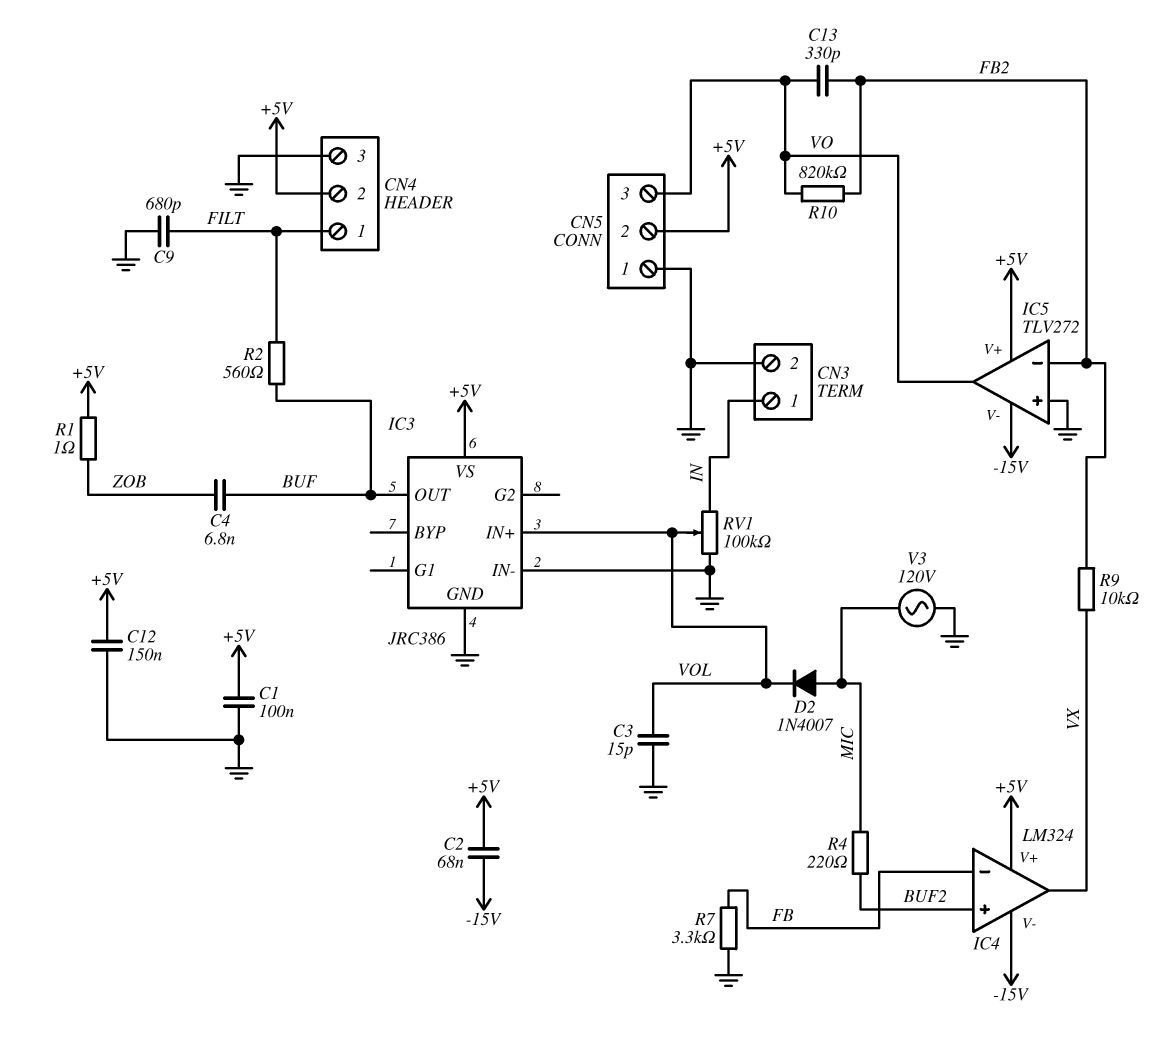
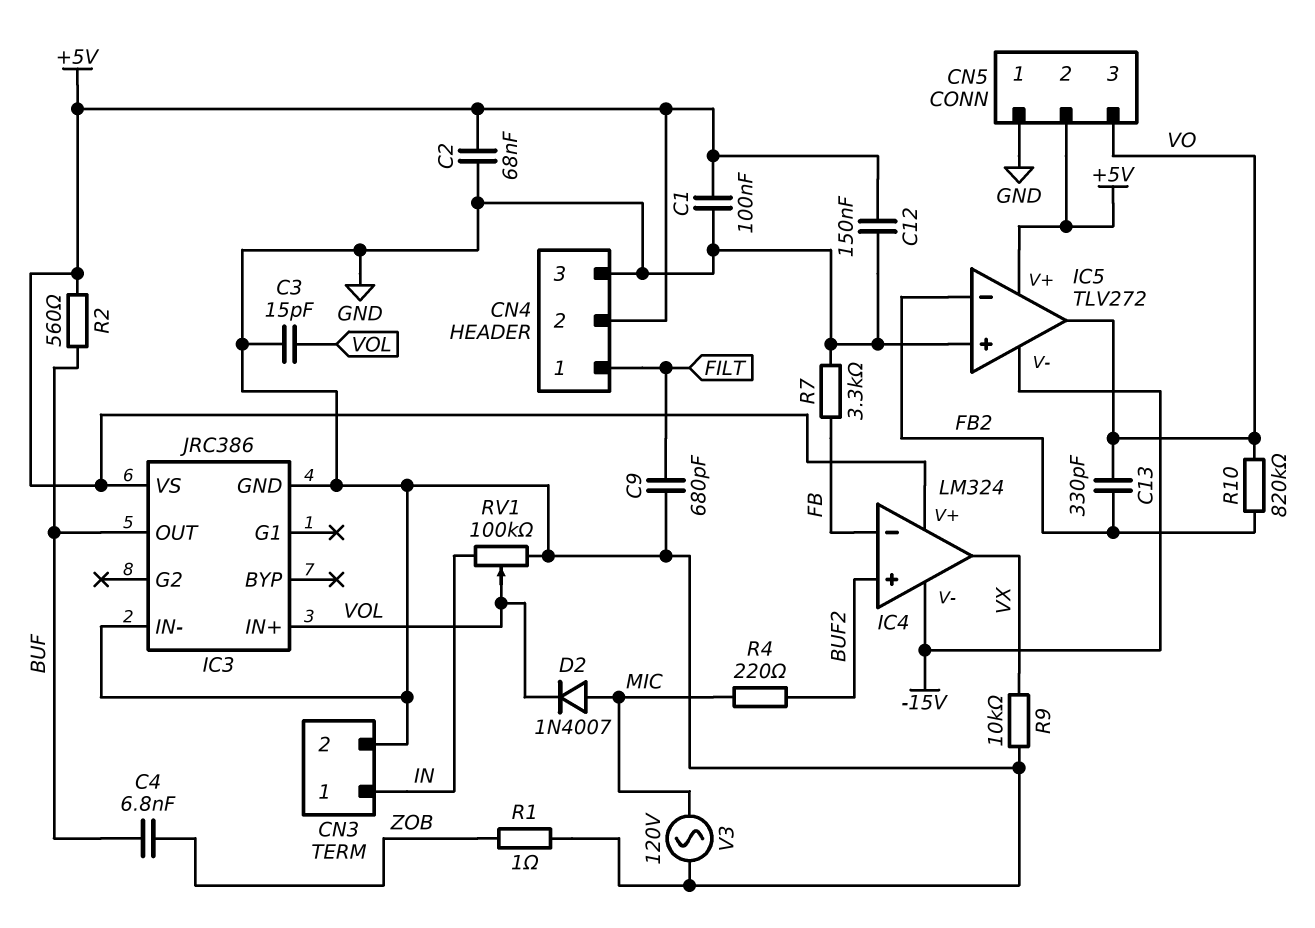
C2: 68nF (+5V, -15V) -> 68nF (+5V, GND)
R1: 1 (+5V, ZOB) -> 1 (GND, ZOB)
R2: 560 (BUF, FILT) -> 560 (+5V, BUF)
R9: 10k (FB2, VX) -> 10k (GND, VX)

